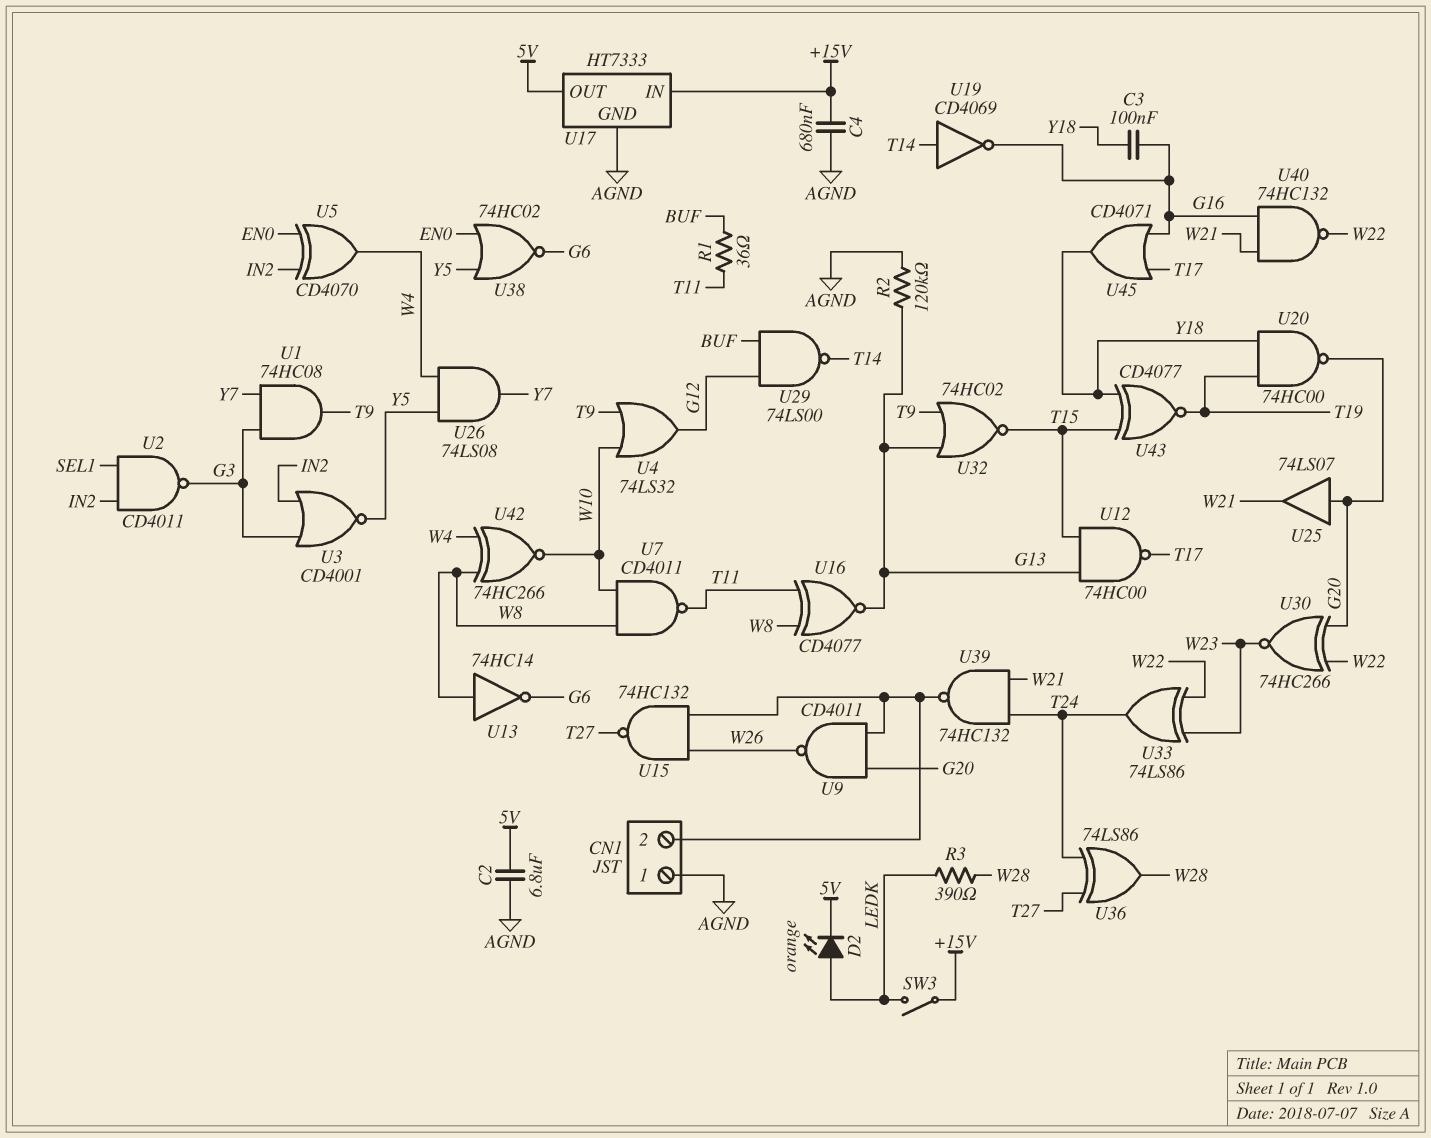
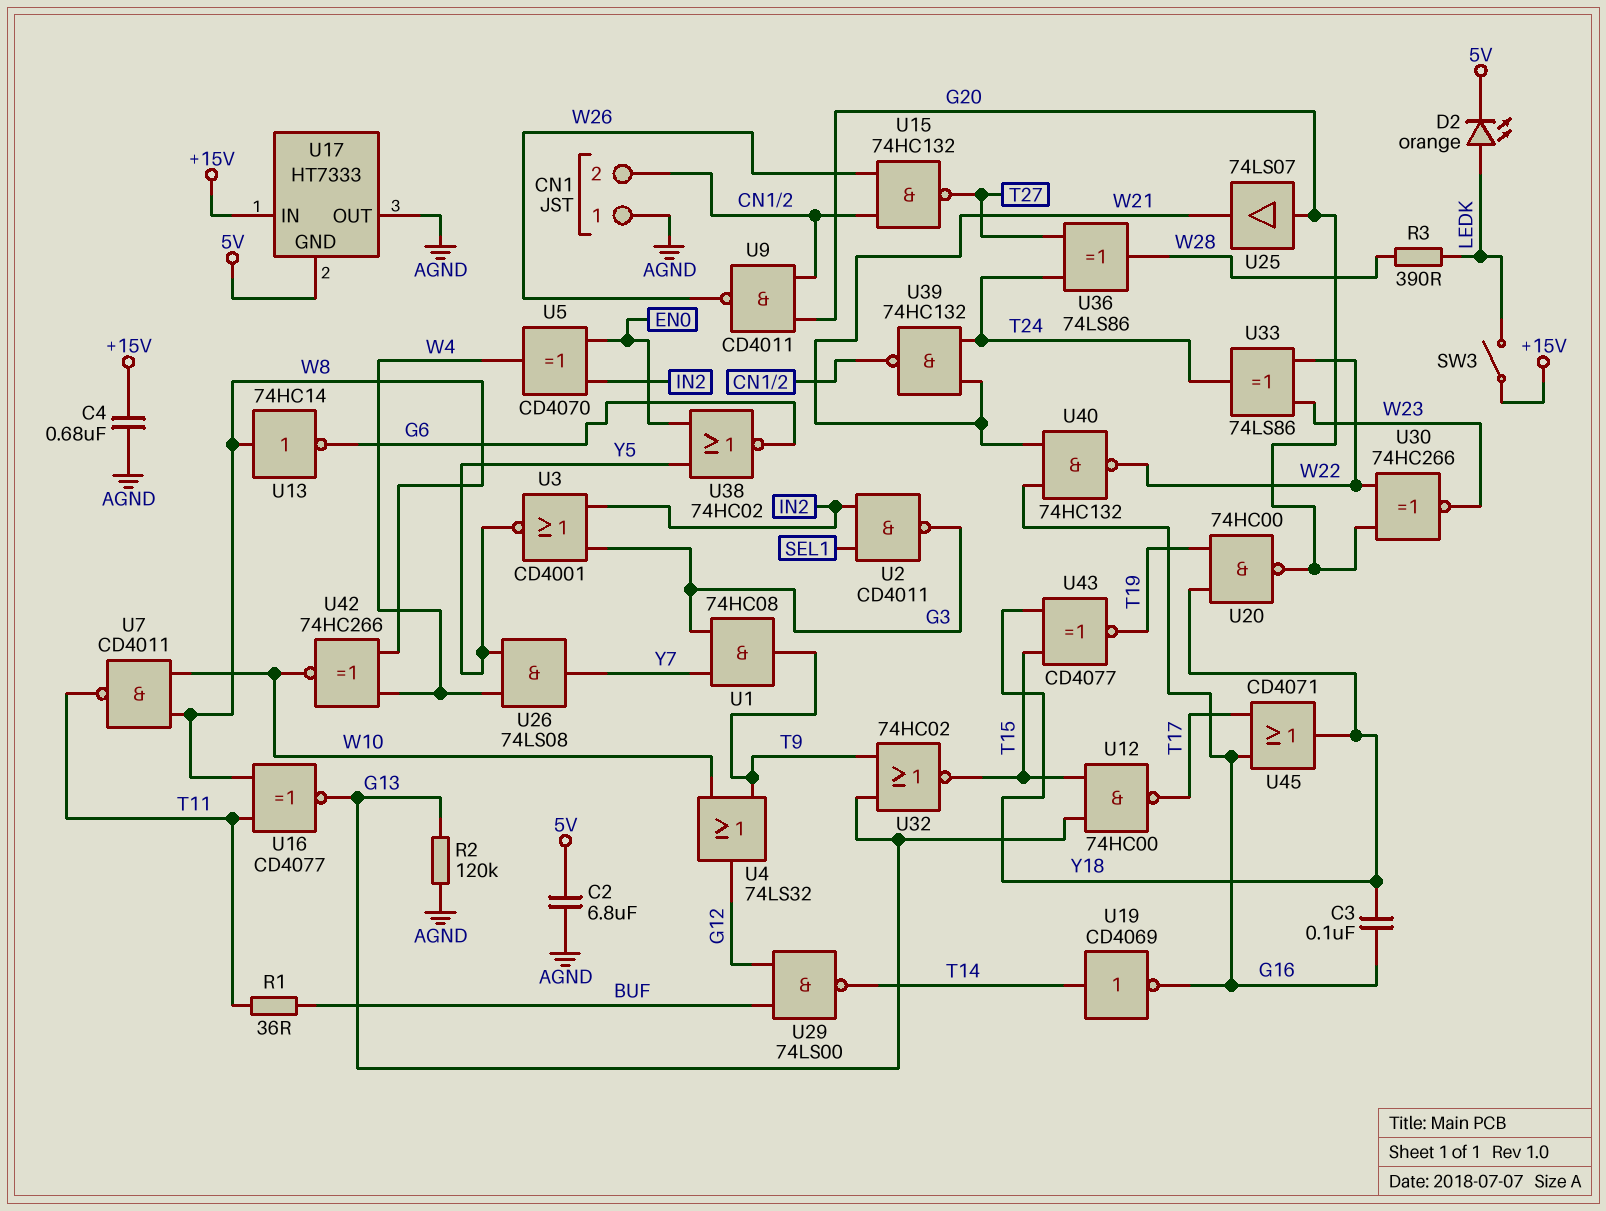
U17 pin GND: AGND -> 5V
U17 pin OUT: 5V -> AGND

